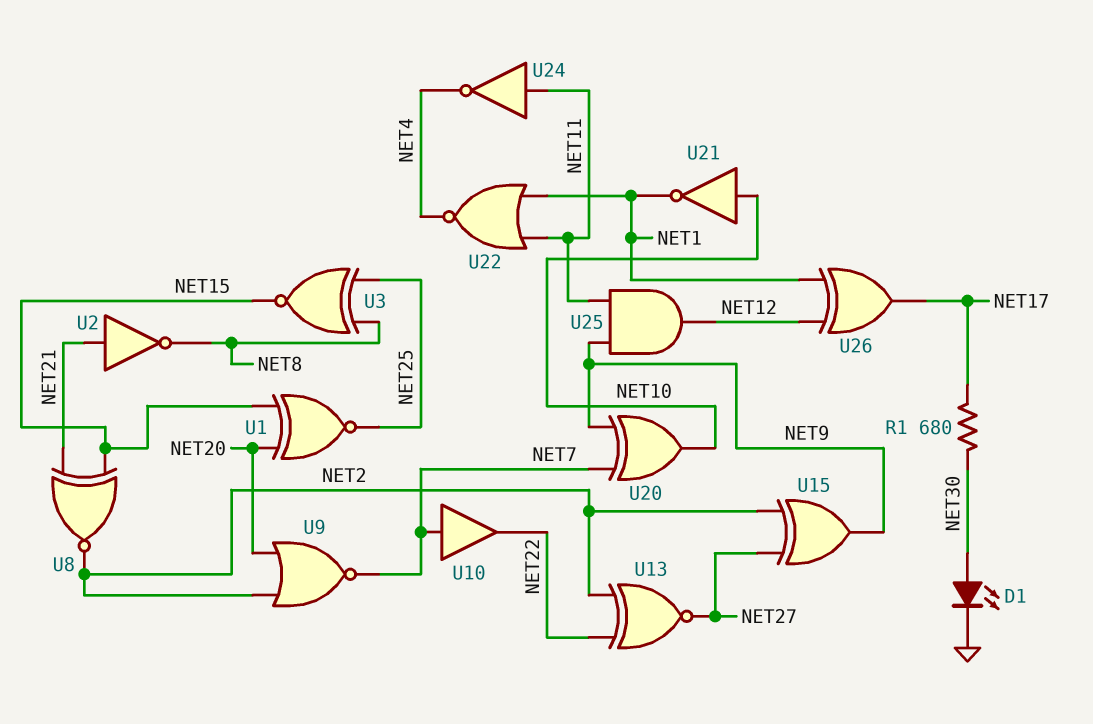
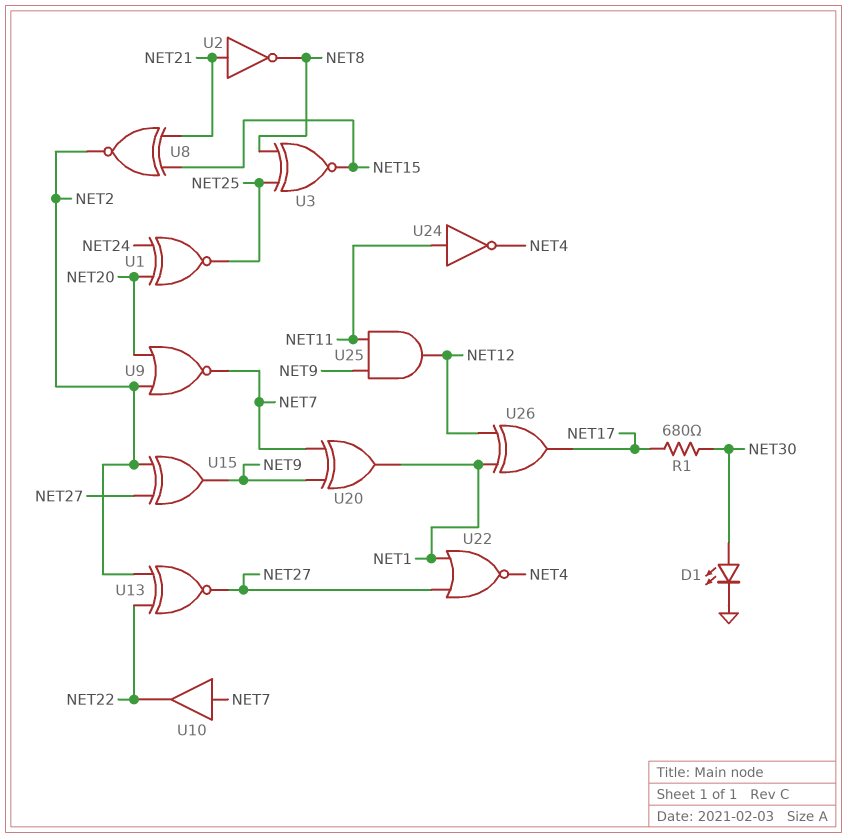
U1: XNOR (in NET15, in NET20, out NET25) -> XNOR (in NET20, in NET24, out NET25)
U20: XOR (in NET7, in NET9, out NET10) -> XOR (in NET7, in NET9, out NET1)
U21: NOT (in NET10, out NET1) -> none
U22: NOR (in NET1, in NET11, out NET4) -> NOR (in NET1, in NET27, out NET4)

